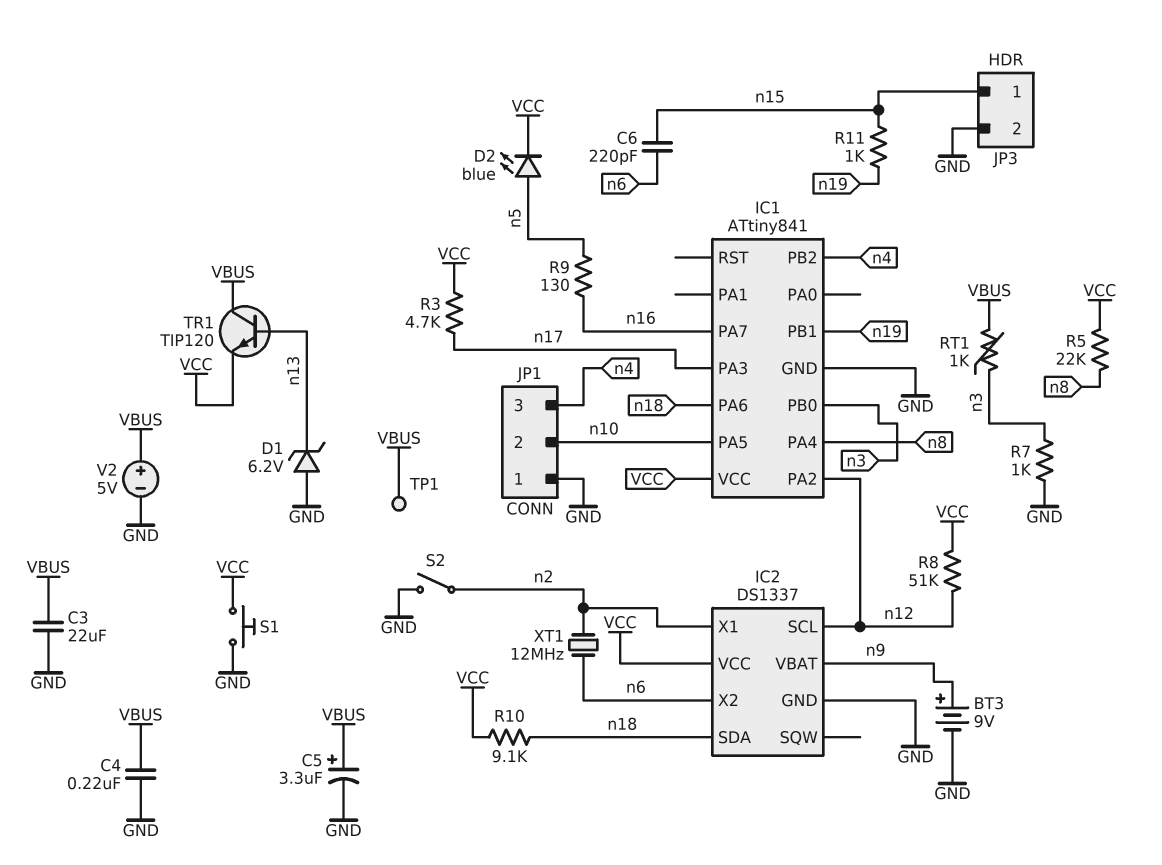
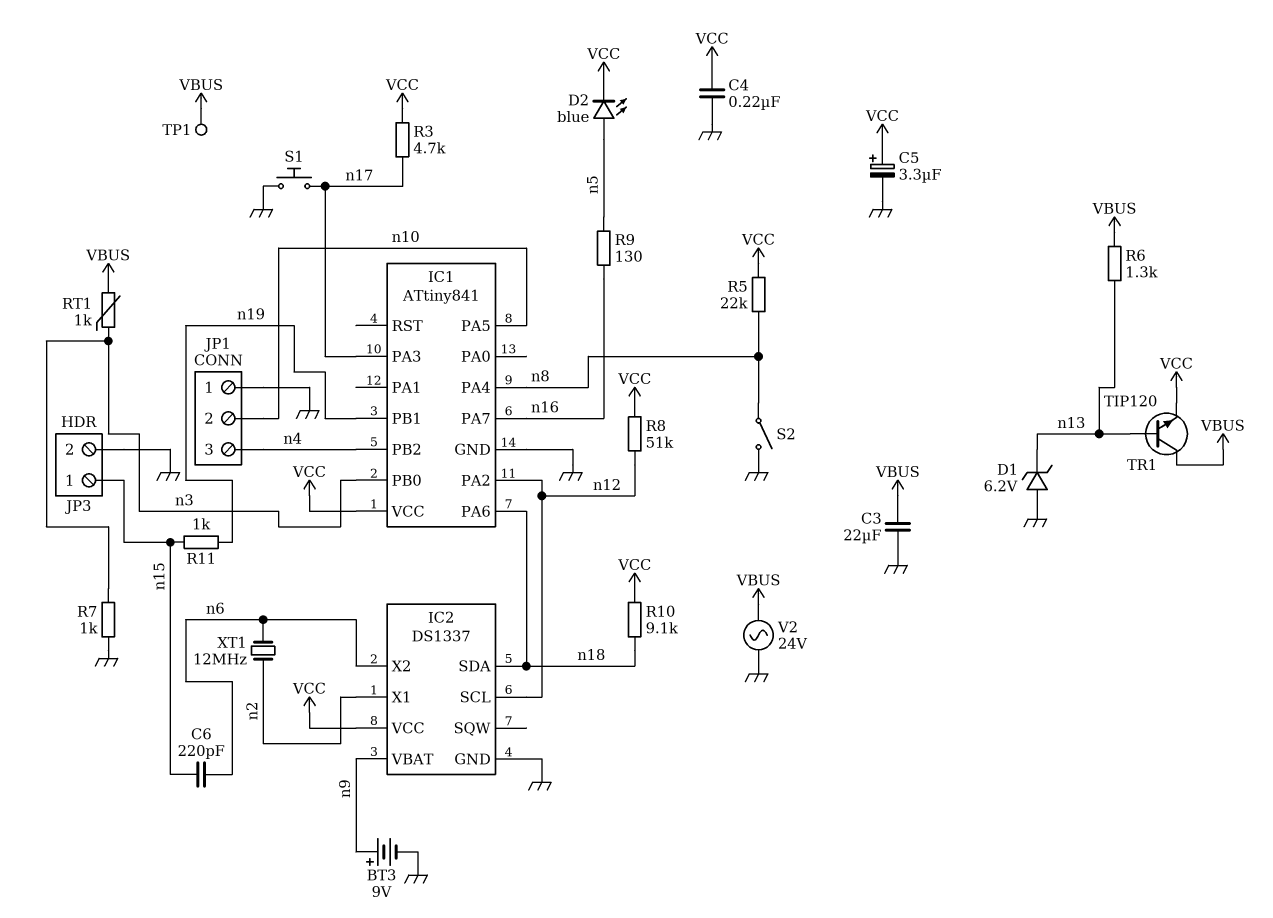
C4: 220nF (GND, VBUS) -> 220nF (GND, VCC)
C5: 3.3uF (plus VBUS, minus GND) -> 3.3uF (plus VCC, minus GND)
R6: none -> 1.3k (VBUS, n13)
S1: button (GND, VCC) -> button (GND, n17)
S2: switch (GND, n2) -> switch (GND, n8)
V2: 5V (plus VBUS, minus GND) -> AC 24V (GND, VBUS)

